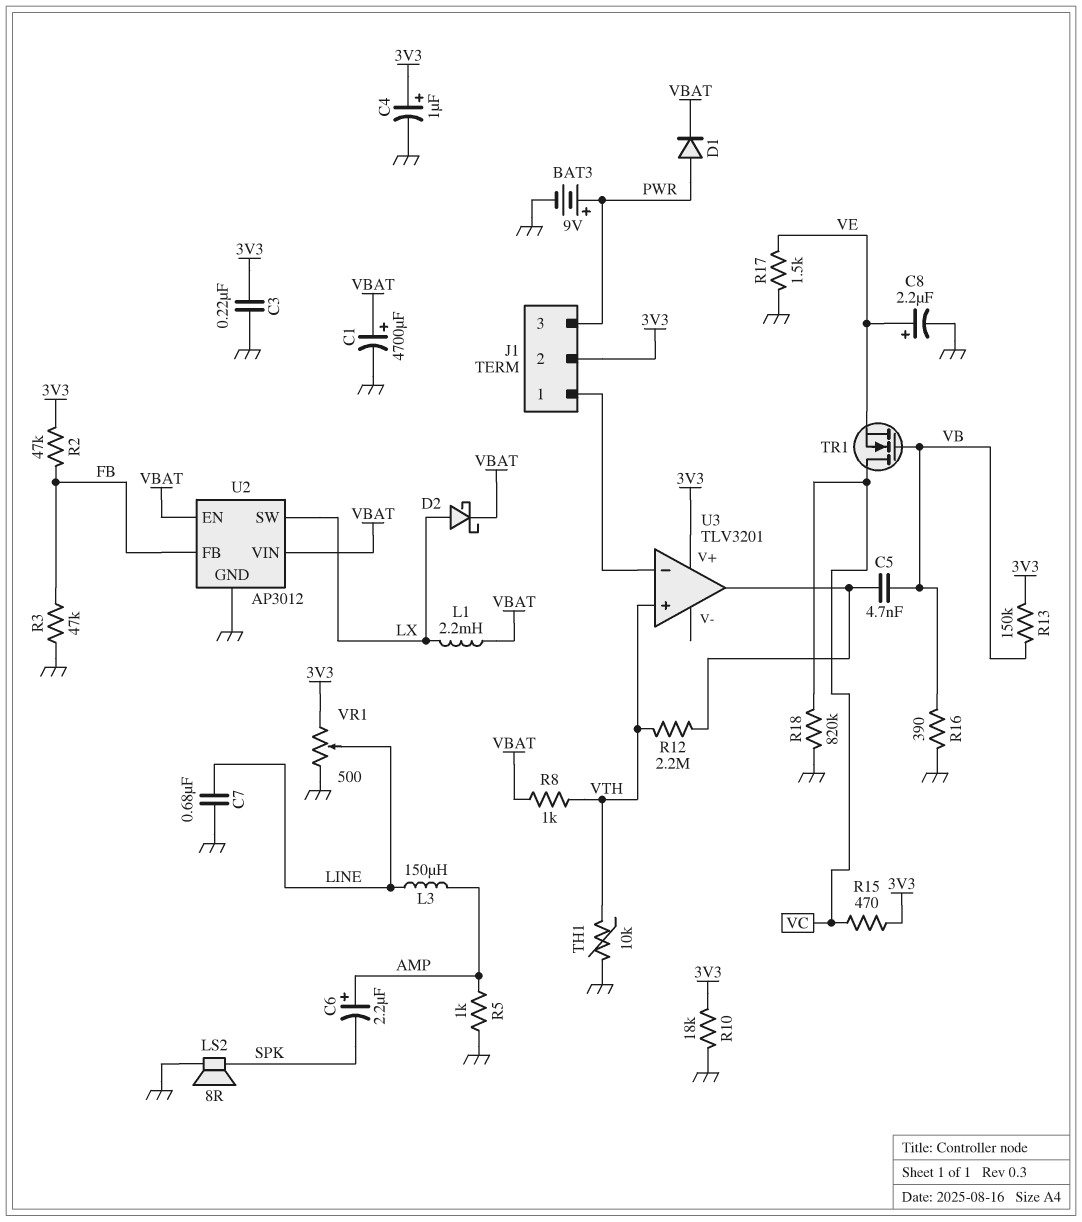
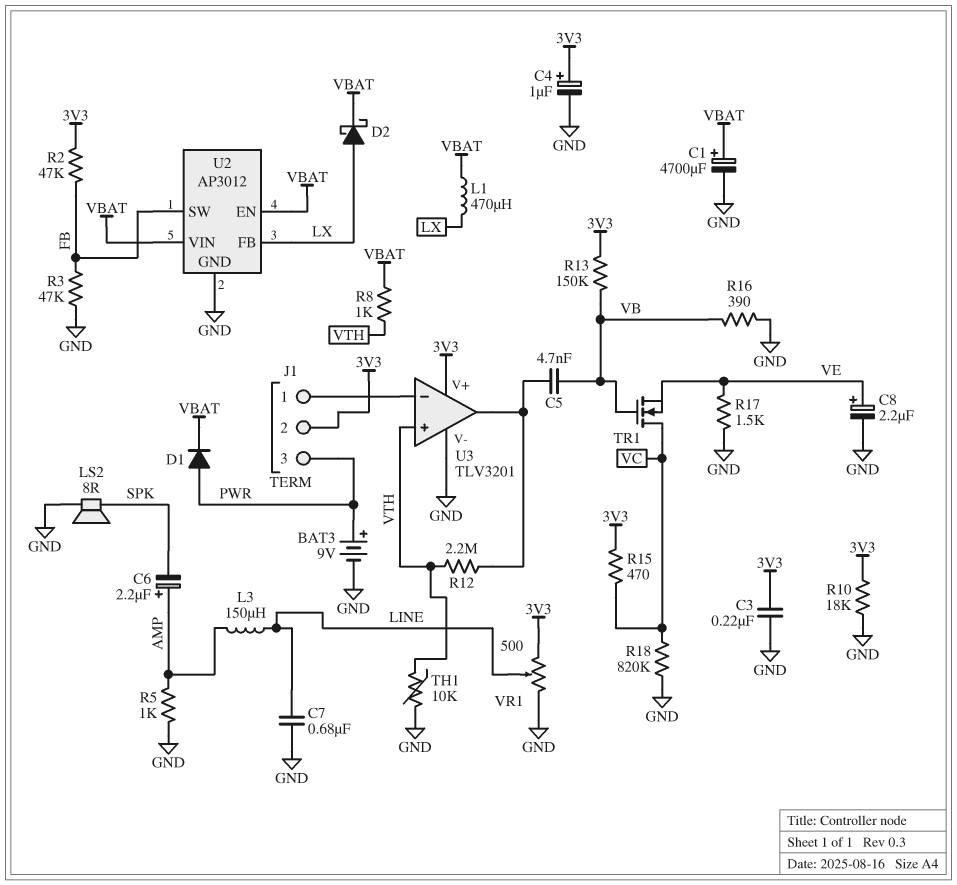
L1: 2.2mH (LX, VBAT) -> 470uH (LX, VBAT)
U2 pin FB: FB -> LX
U2 pin SW: LX -> FB
U3 pin V-: none -> GND

